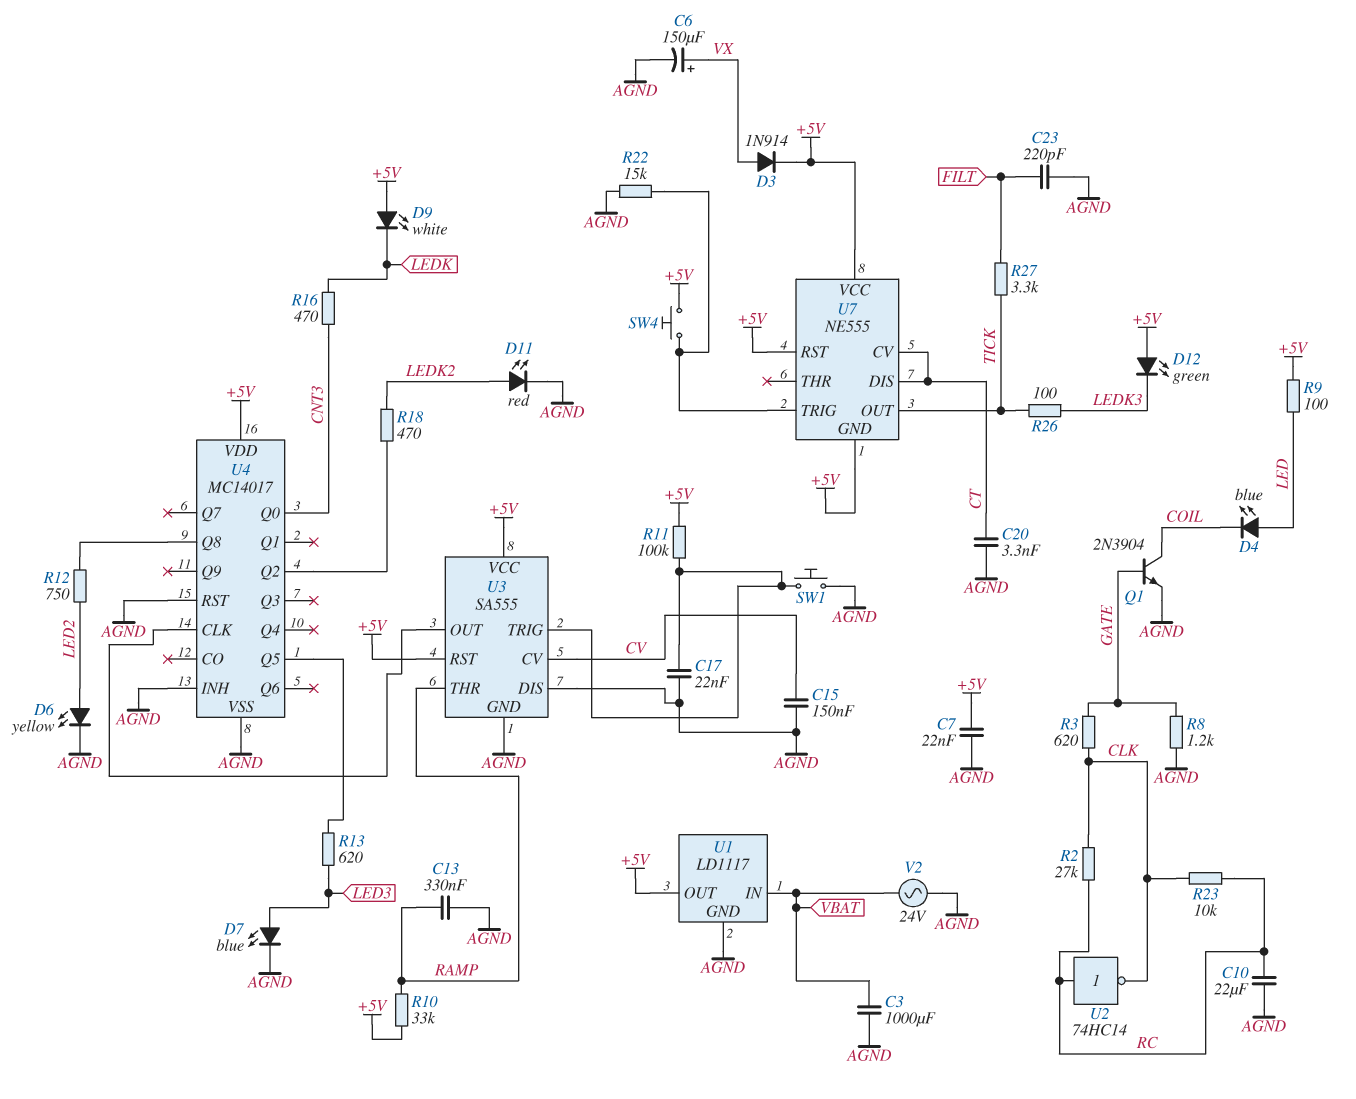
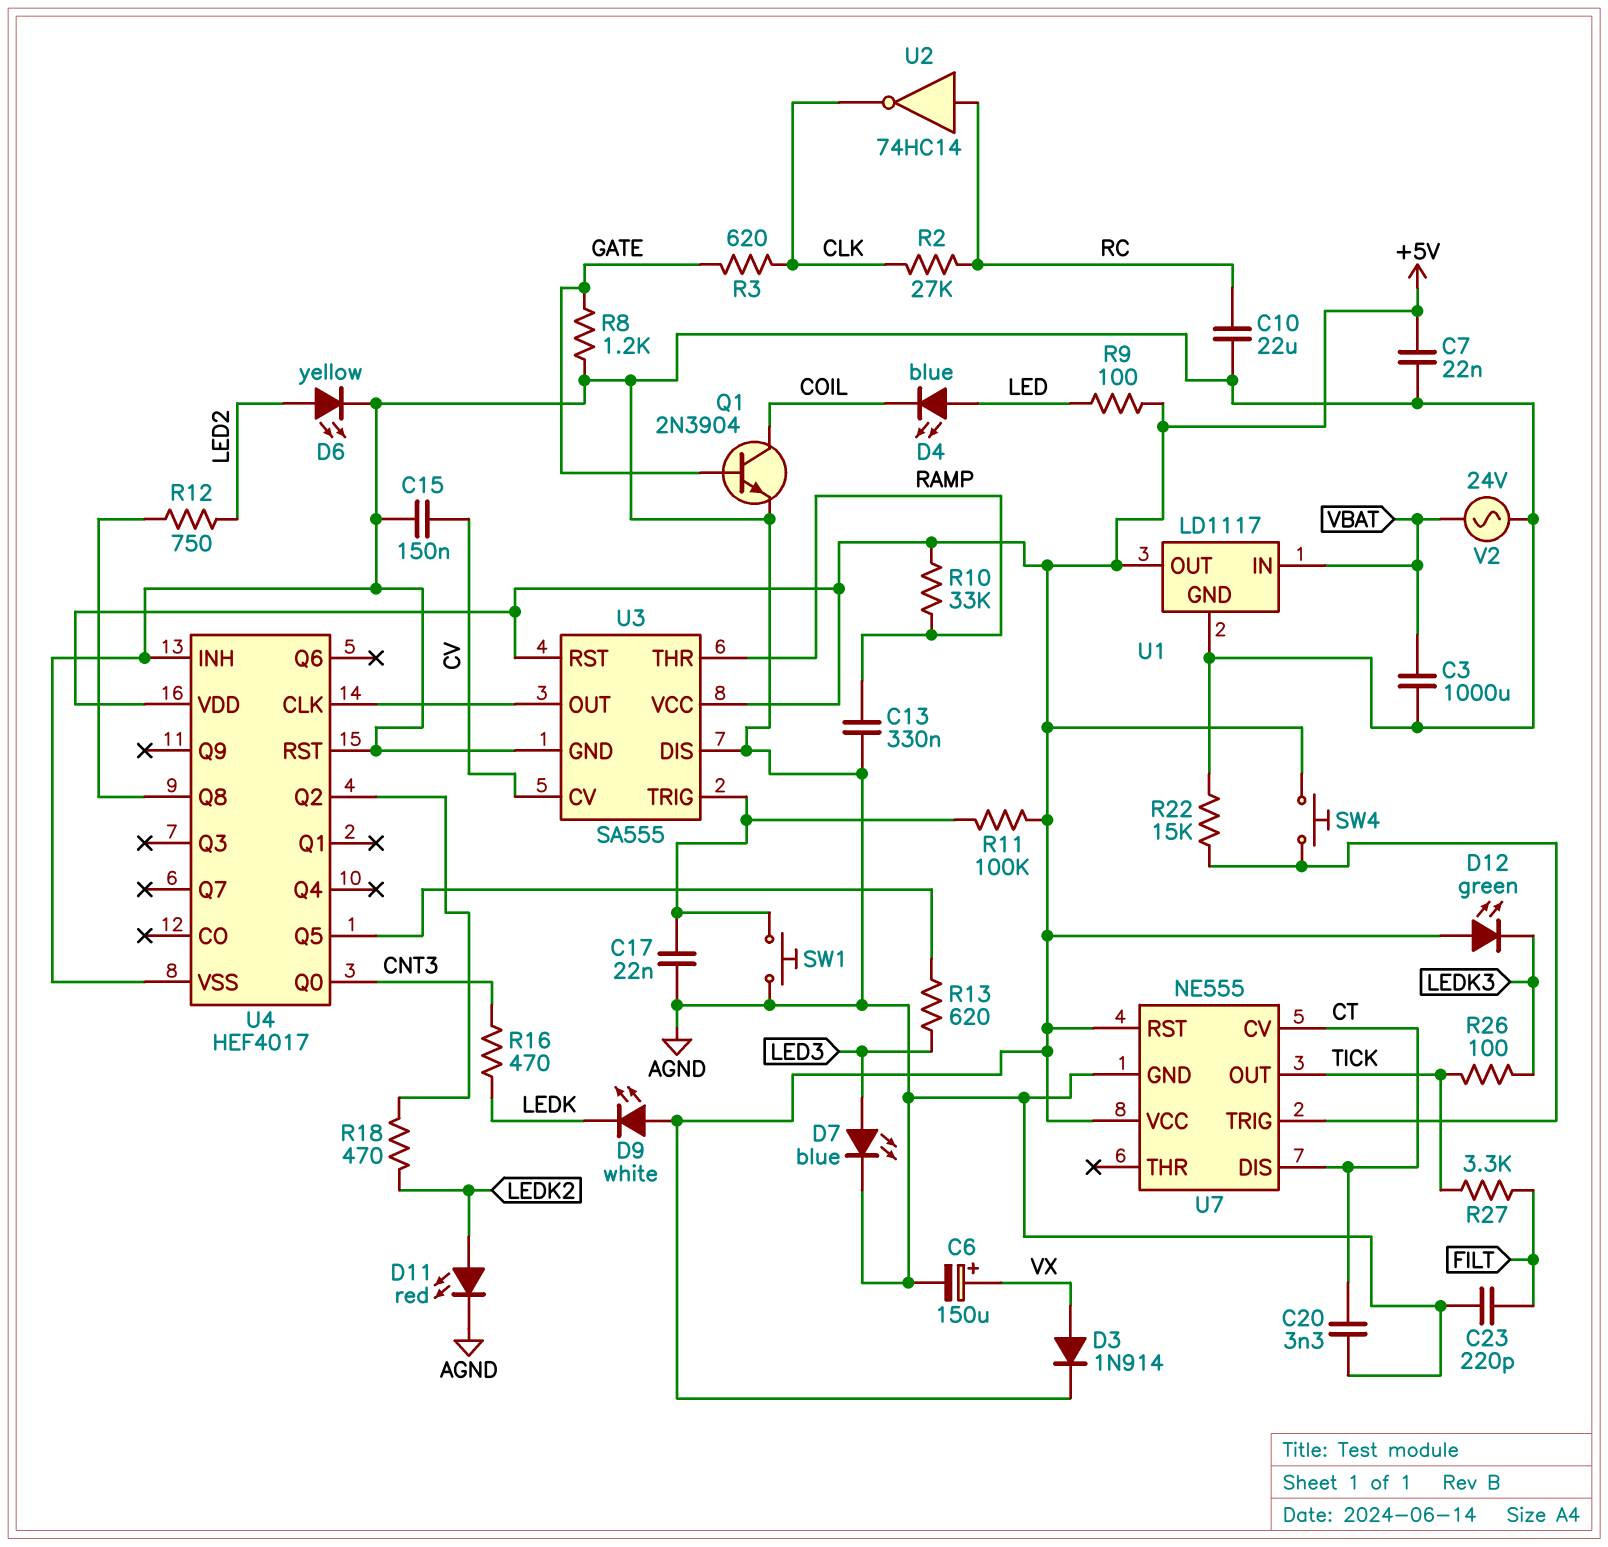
R23: 10k (CLK, RC) -> none
U4: MC14017 -> HEF4017
U7 pin GND: +5V -> AGND

